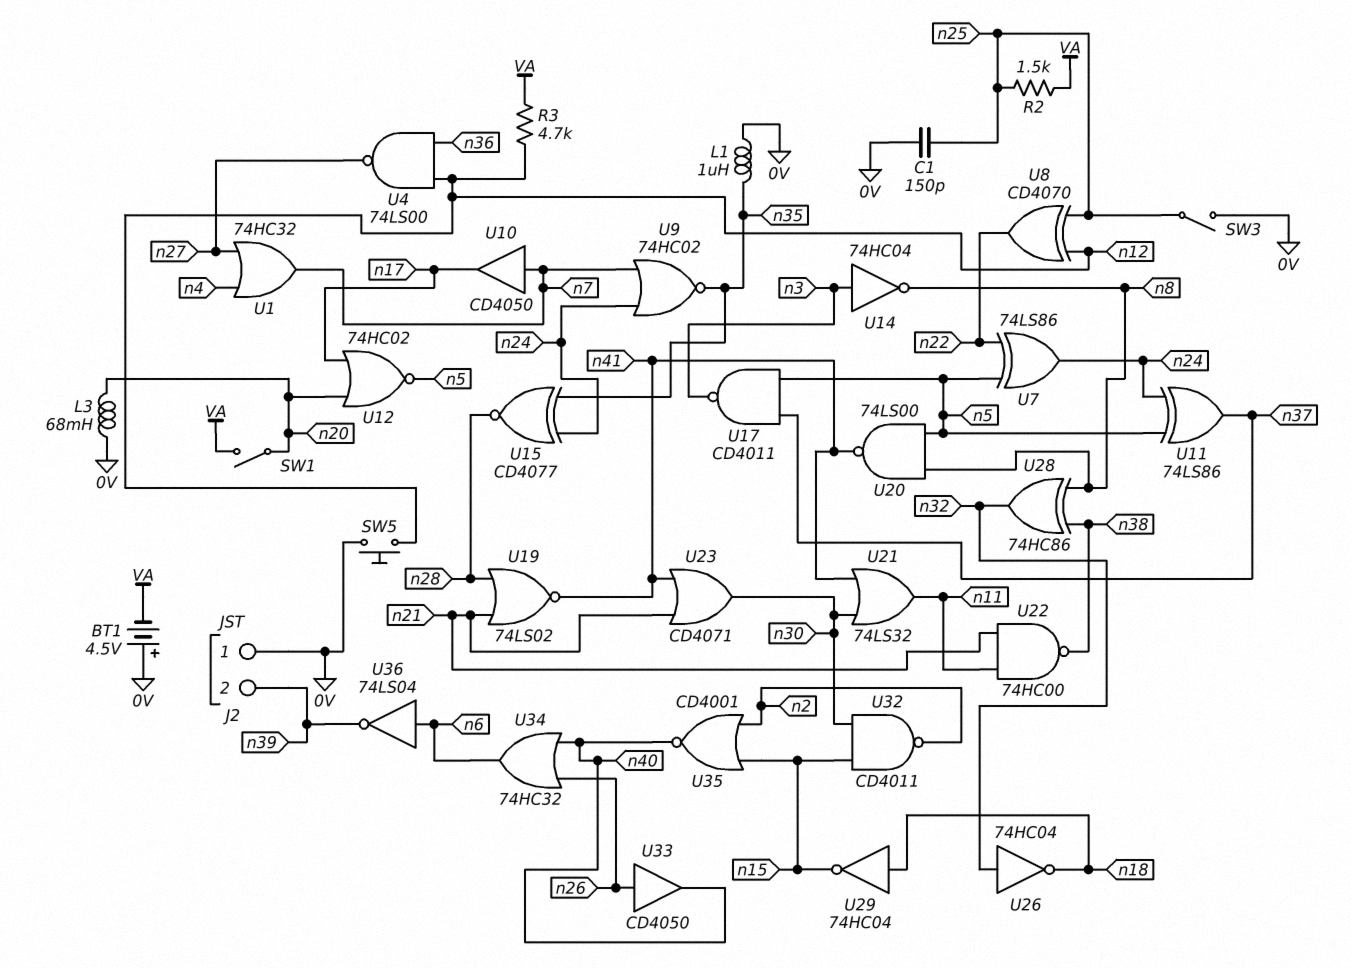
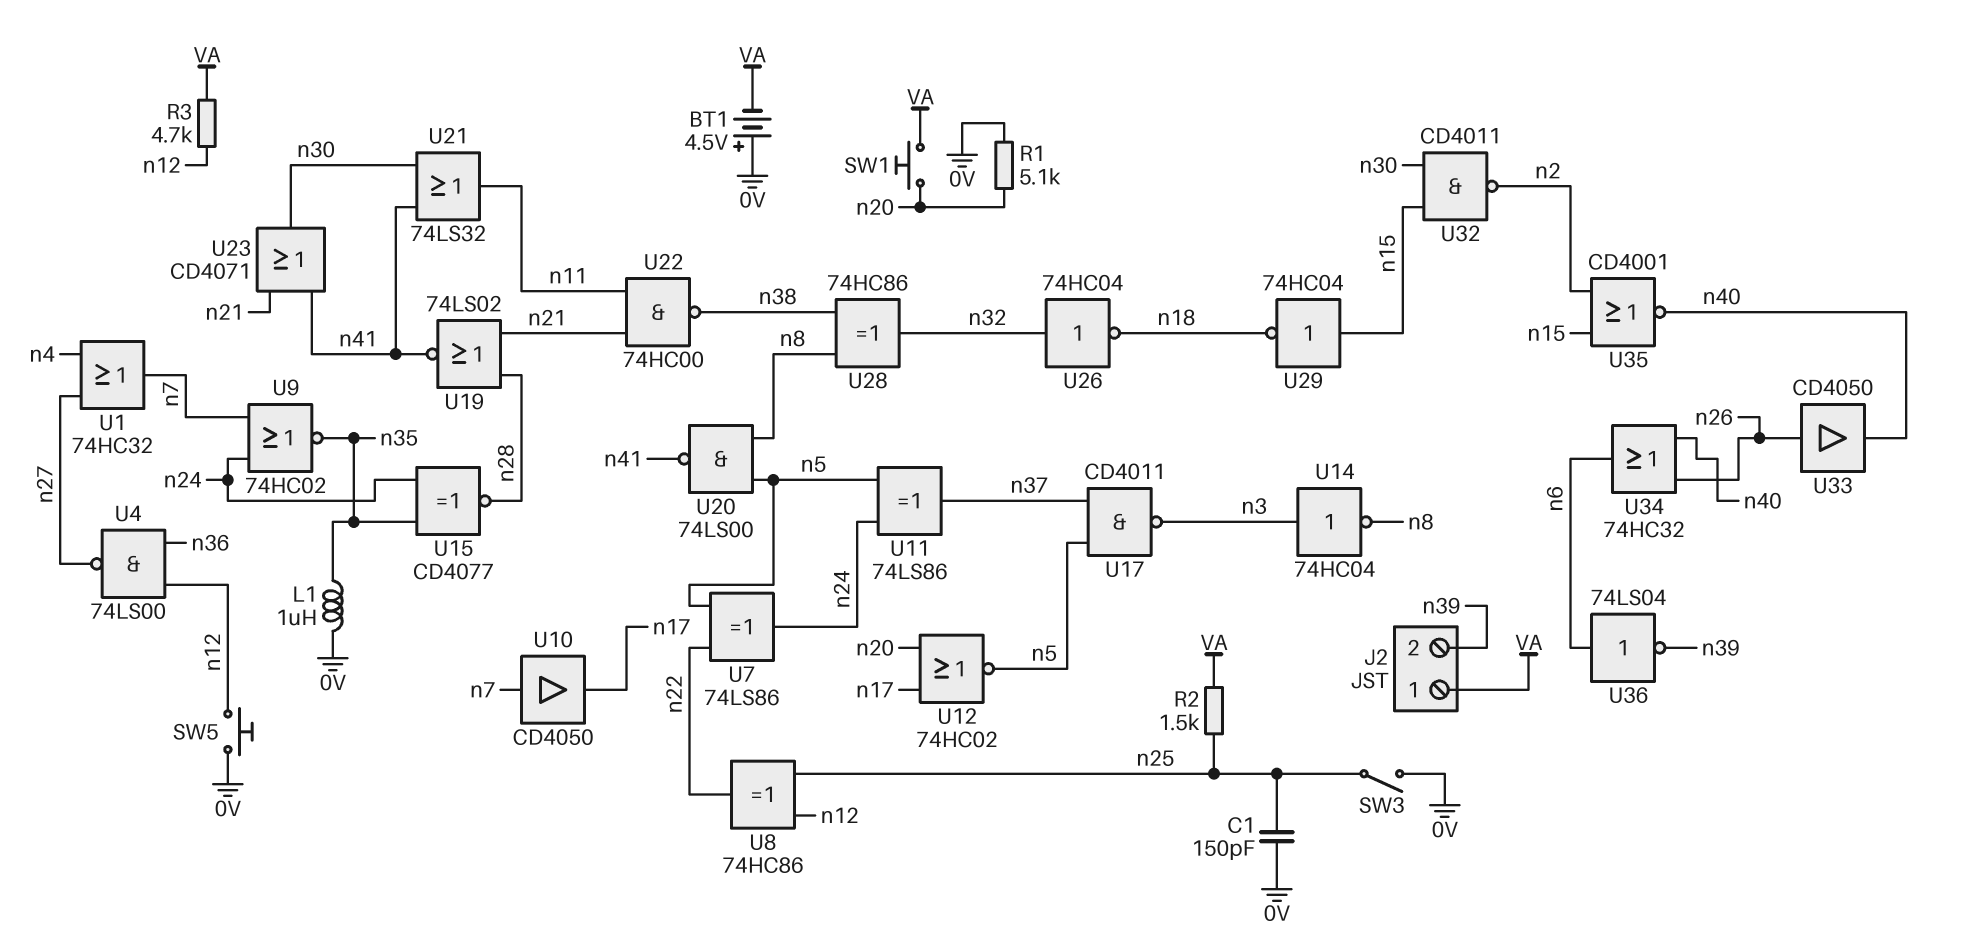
J2 pin 1: 0V -> VA
L3: 68mH (0V, n20) -> none
R1: none -> 5.1k (0V, n20)
SW1: switch (VA, n20) -> button (VA, n20)
U8: XOR CD4070 (in n12, in n25, out n22) -> XOR 74HC86 (in n12, in n25, out n22)
U29: NOT 74HC04 (in n18, out n15) -> NOT 74HC04 (in n15, out n18)

